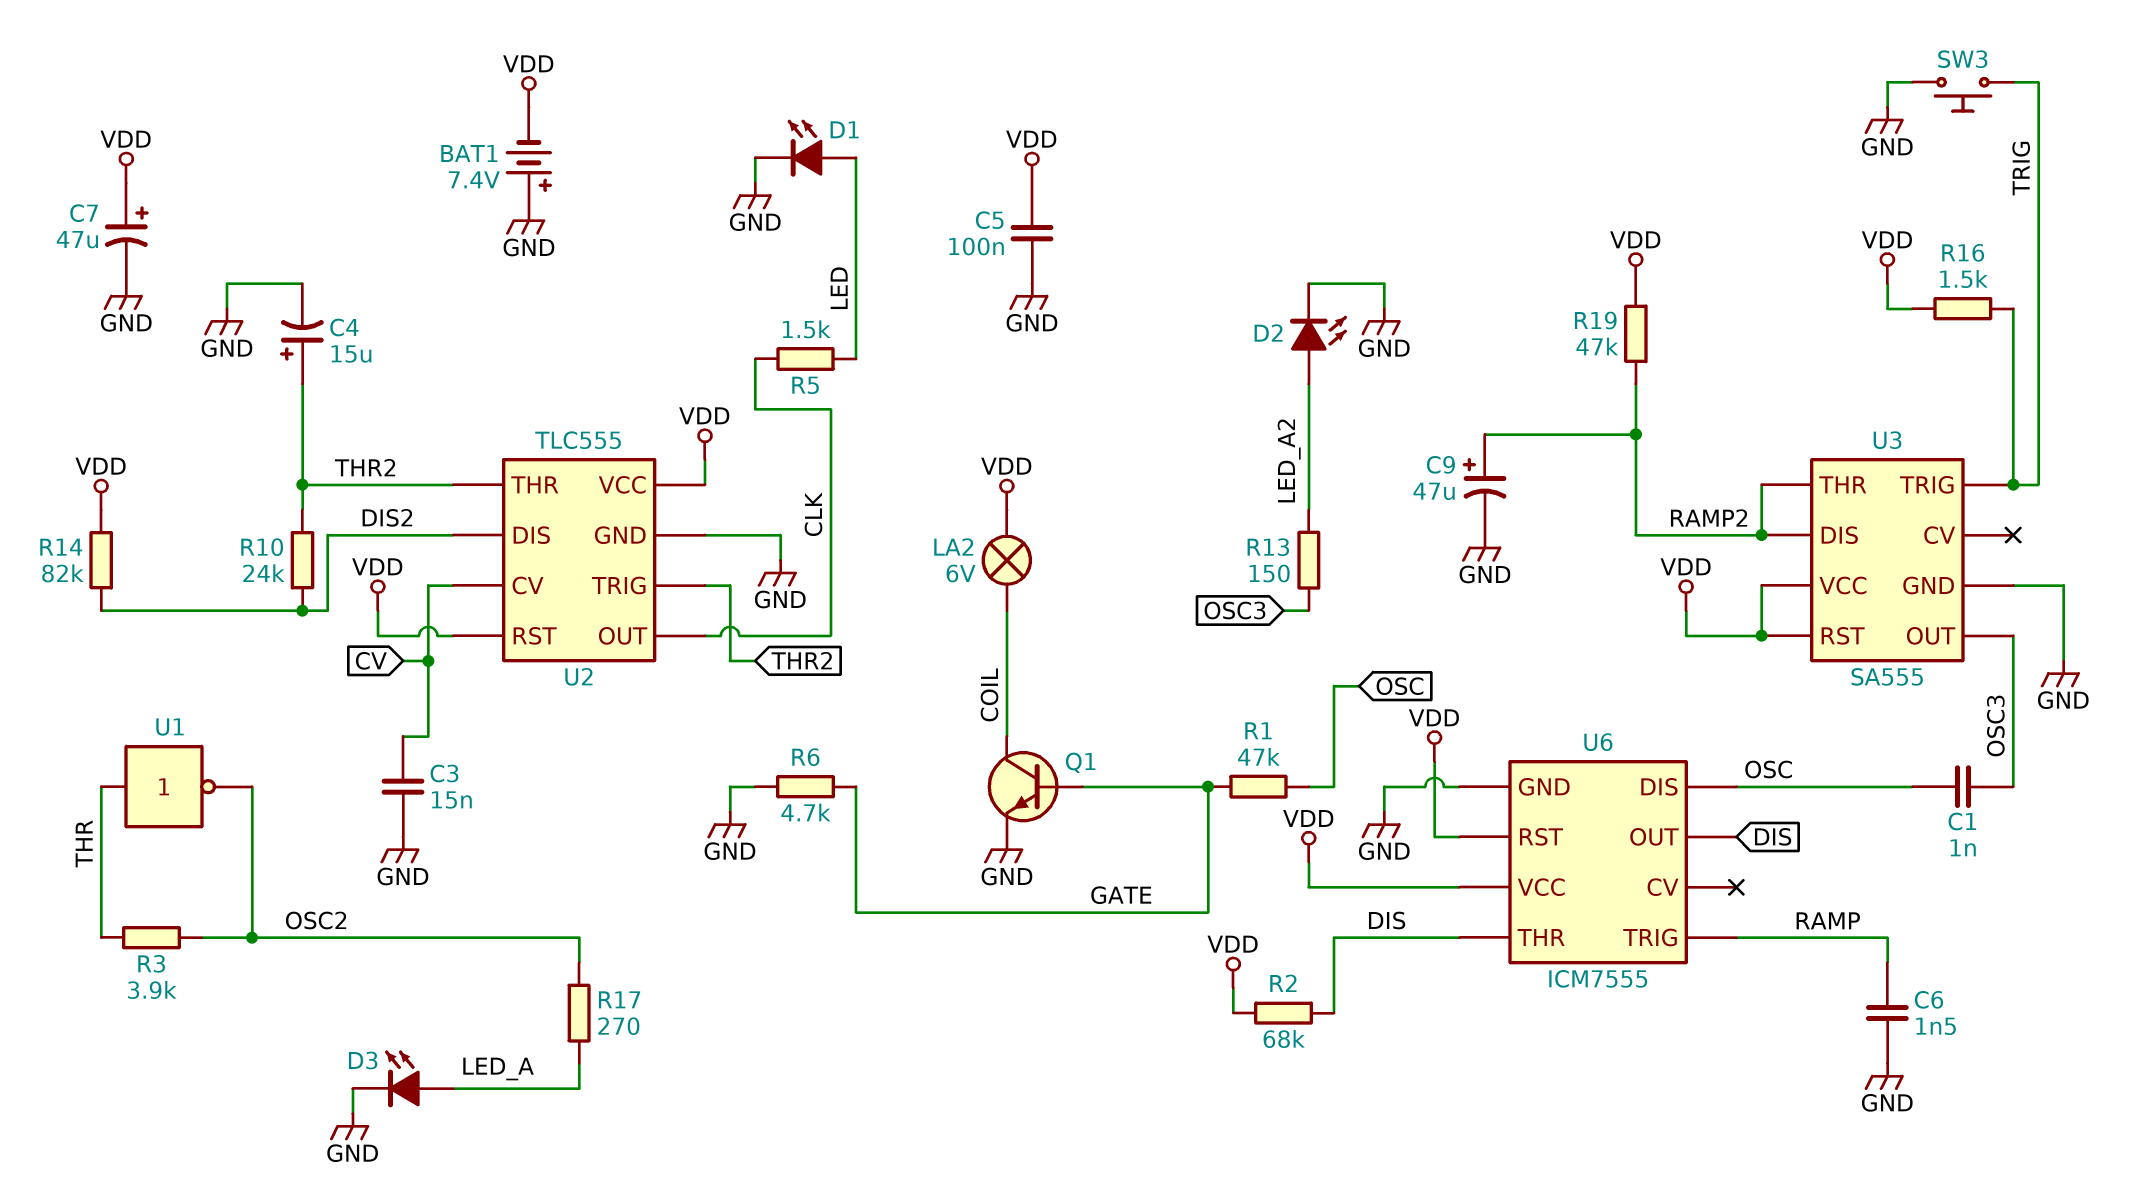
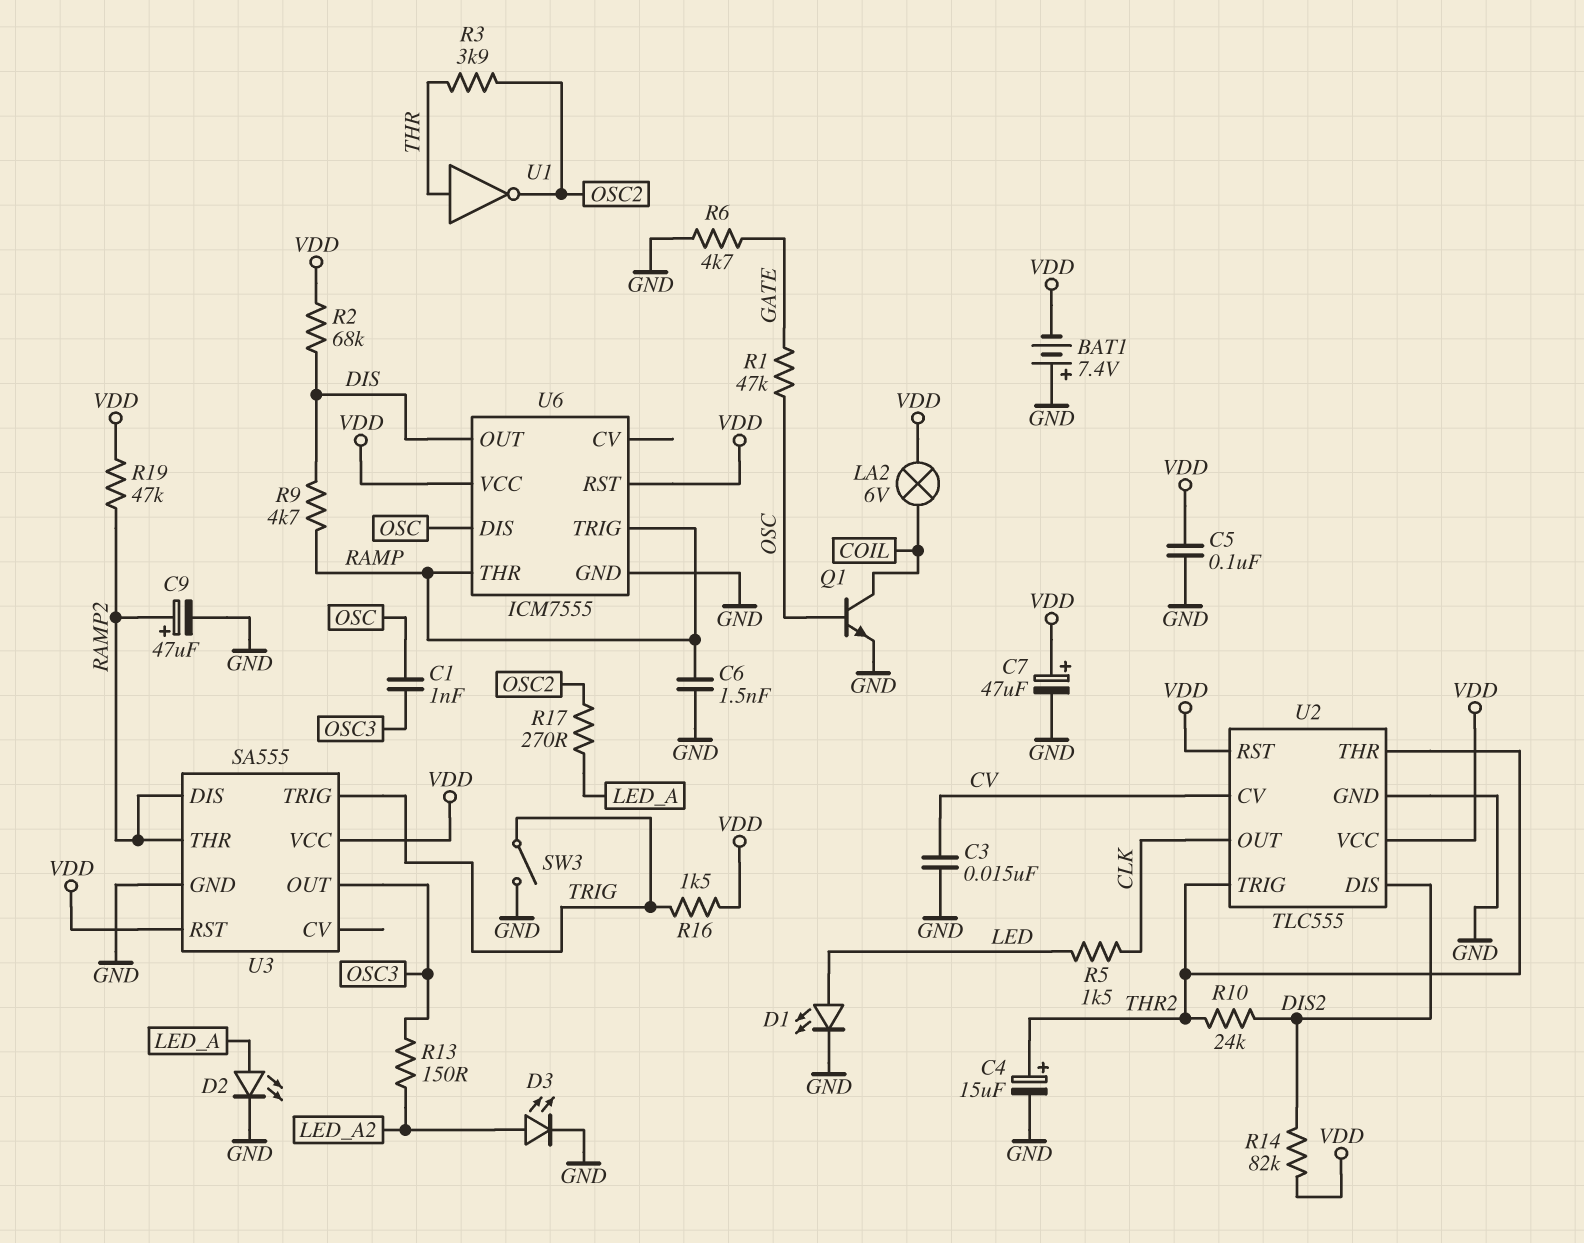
D2: LED (A LED_A2, K GND) -> LED (A LED_A, K GND)
D3: LED (A LED_A, K GND) -> LED (A LED_A2, K GND)
Q1: NPN (B GATE, C COIL, E GND) -> NPN (B OSC, C COIL, E GND)
R9: none -> 4.7k (DIS, RAMP)
SW3: button (GND, TRIG) -> switch (GND, TRIG)
U6 pin THR: DIS -> RAMP

